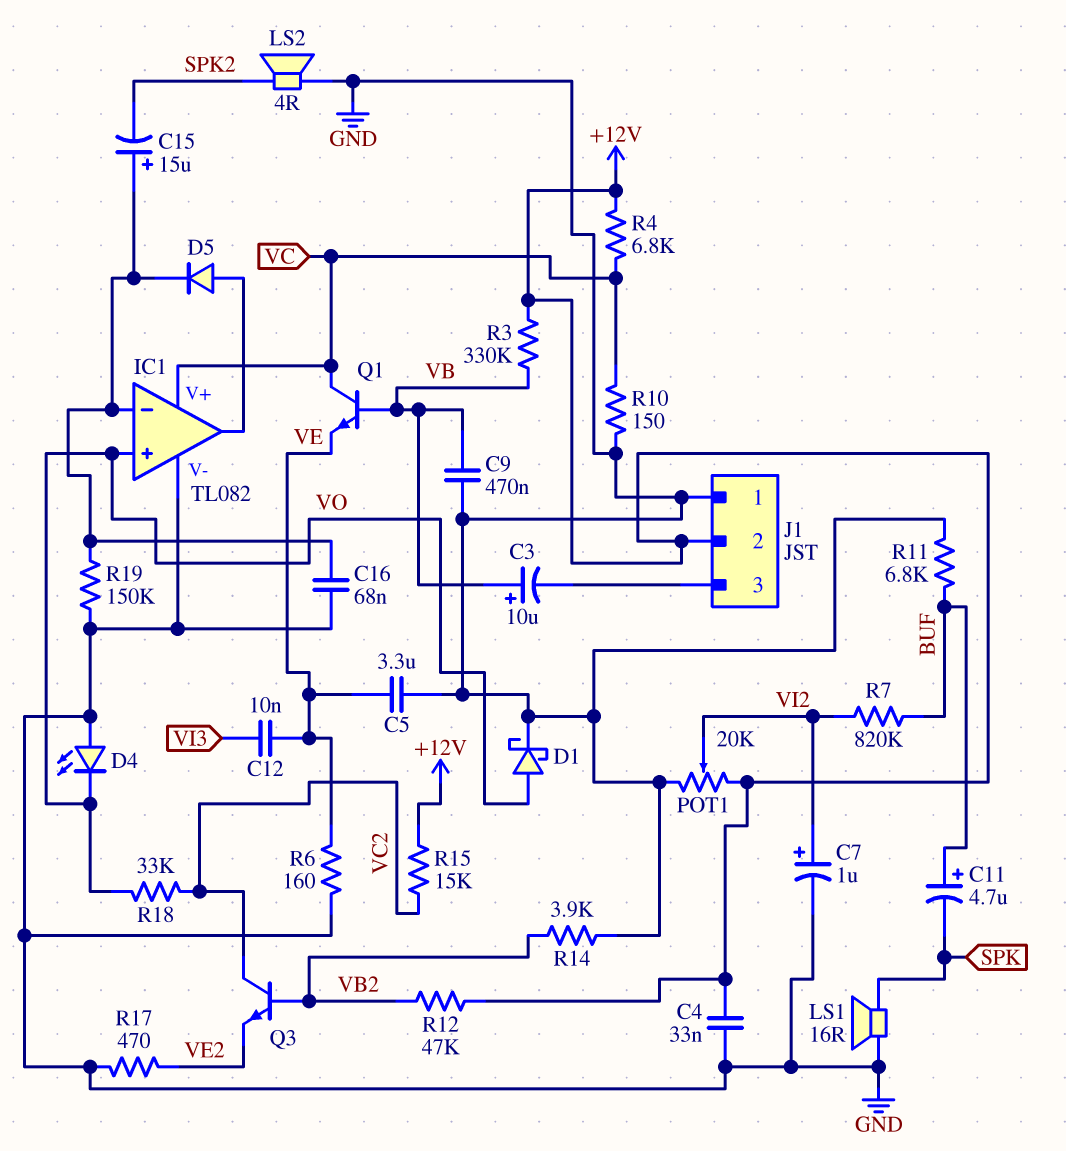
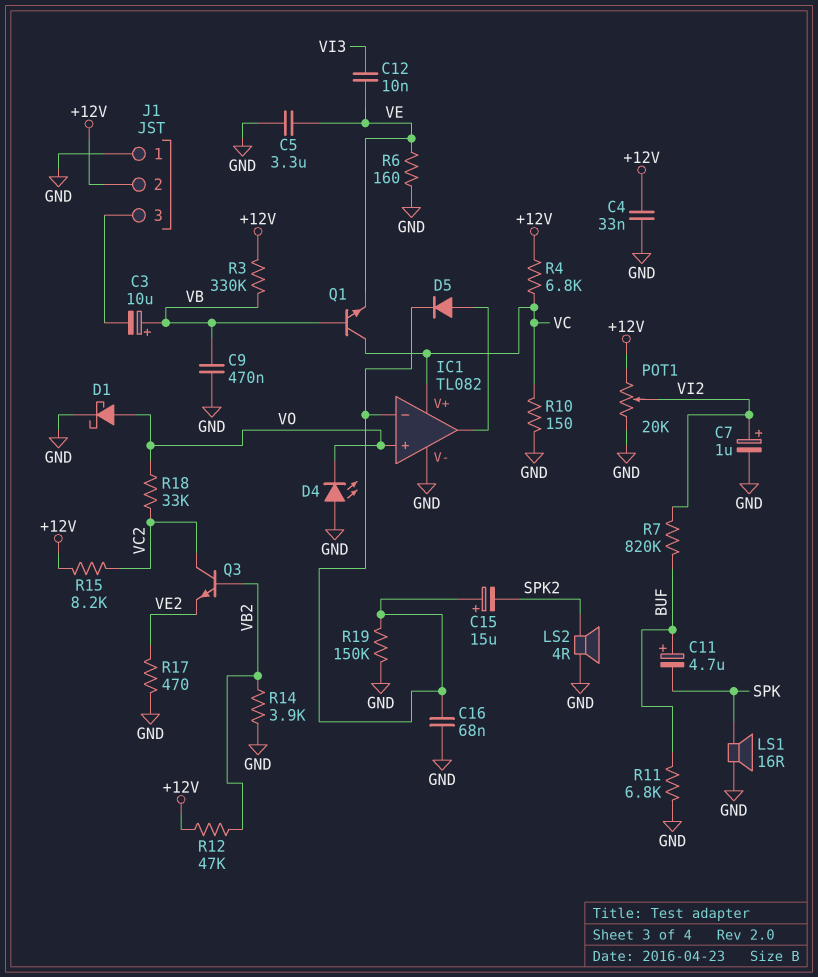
R15: 15k (+12V, VC2) -> 8.2k (+12V, VC2)

